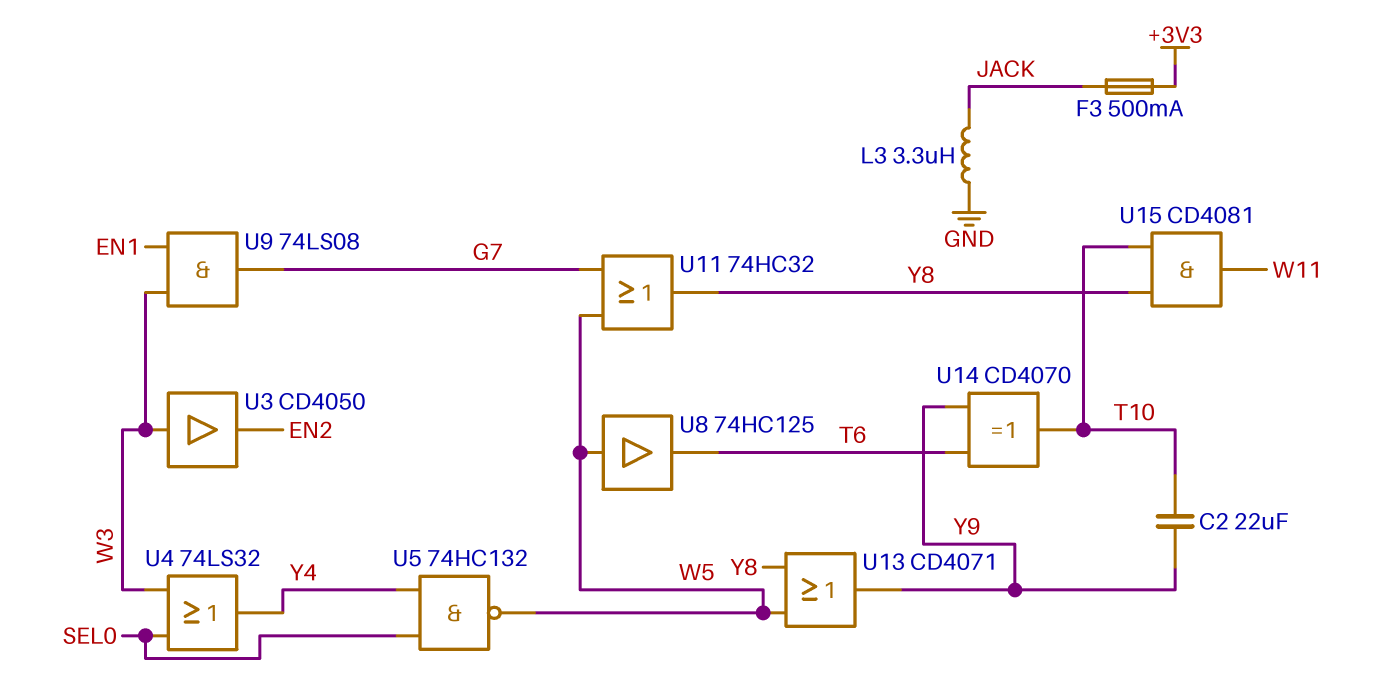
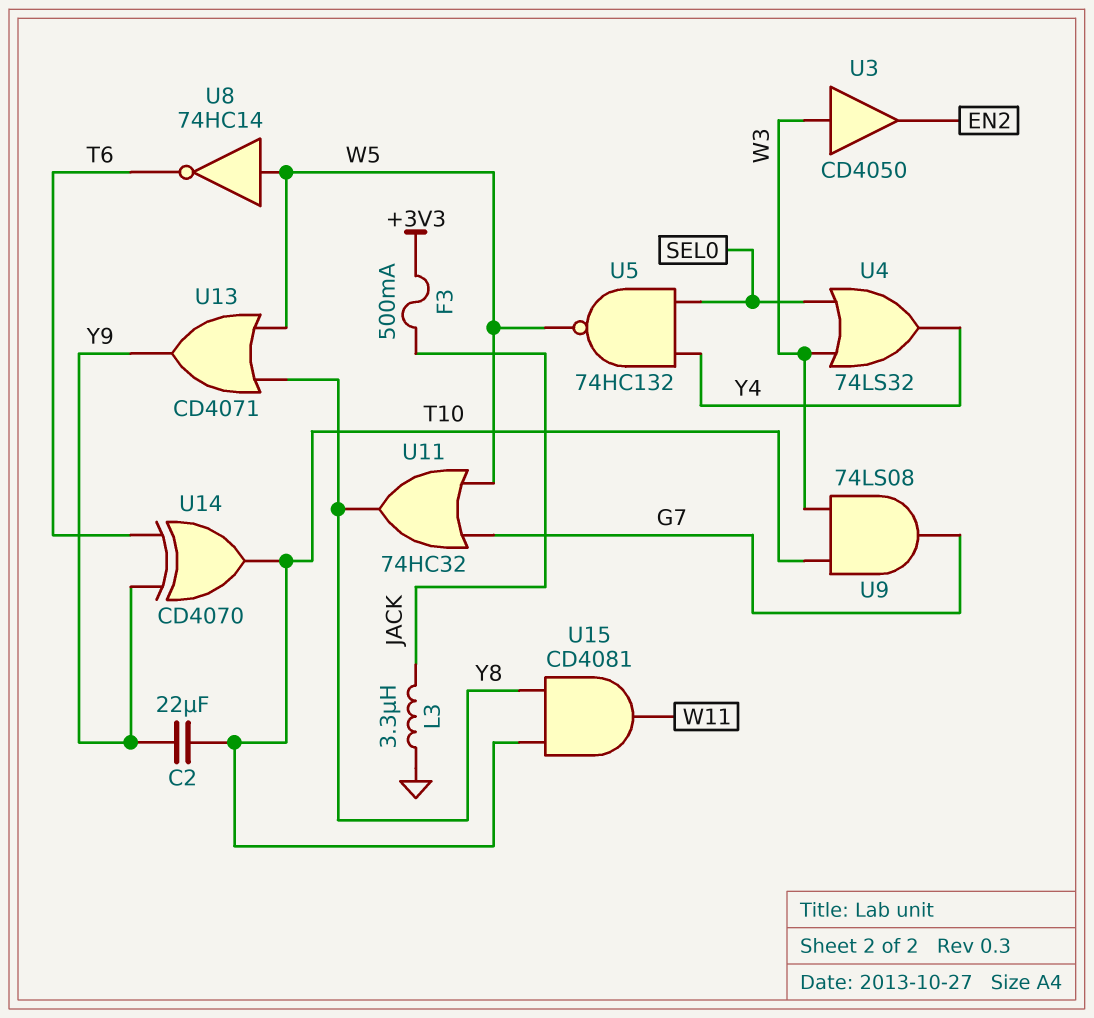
U8: buffer 74HC125 (in W5, out T6) -> NOT 74HC14 (in W5, out T6)
U9: AND 74LS08 (in EN1, in W3, out G7) -> AND 74LS08 (in T10, in W3, out G7)

